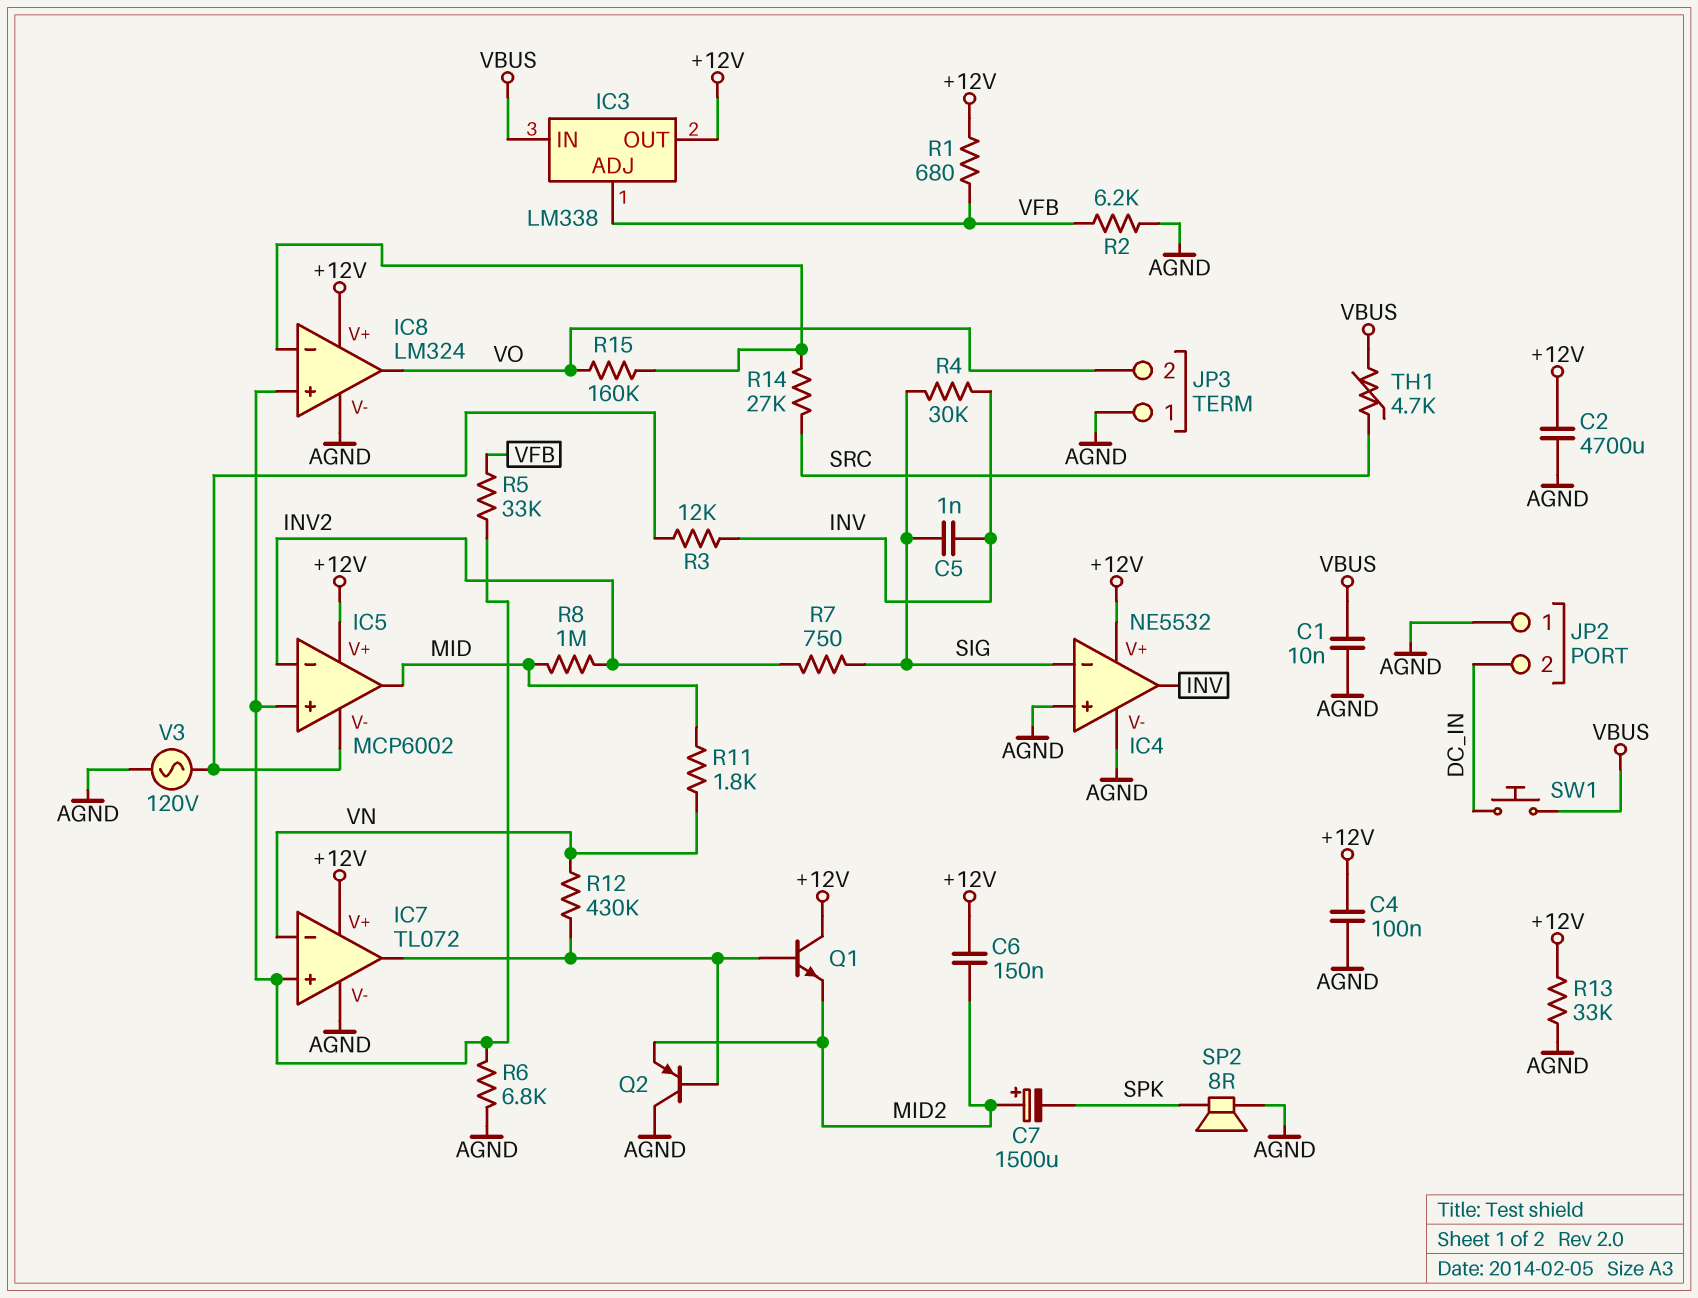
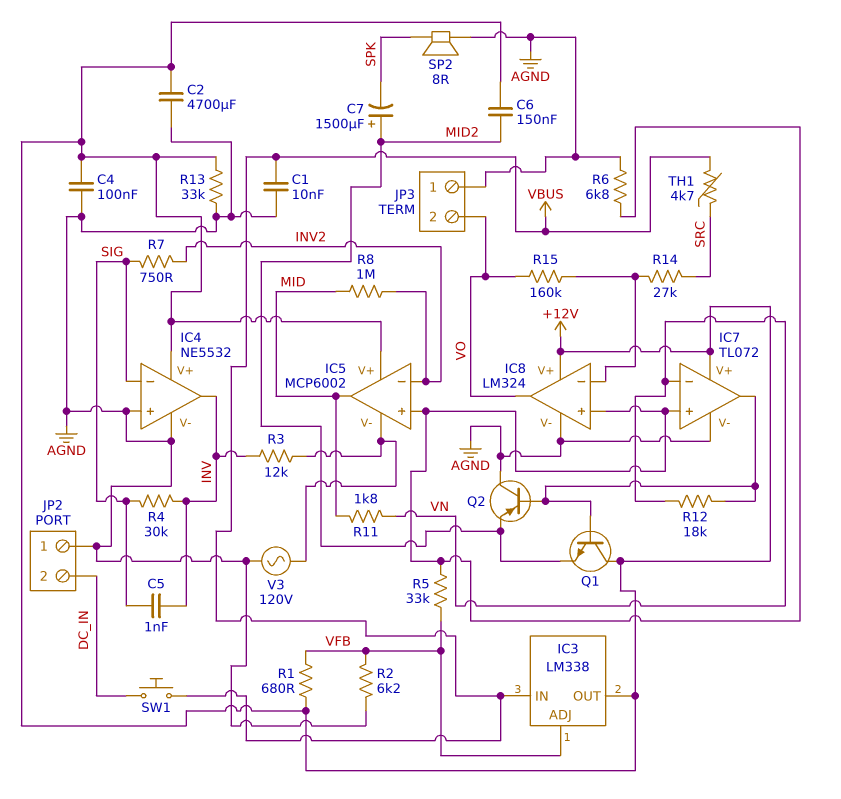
R12: 430k (IC7/out, VN) -> 18k (IC7/out, VN)

